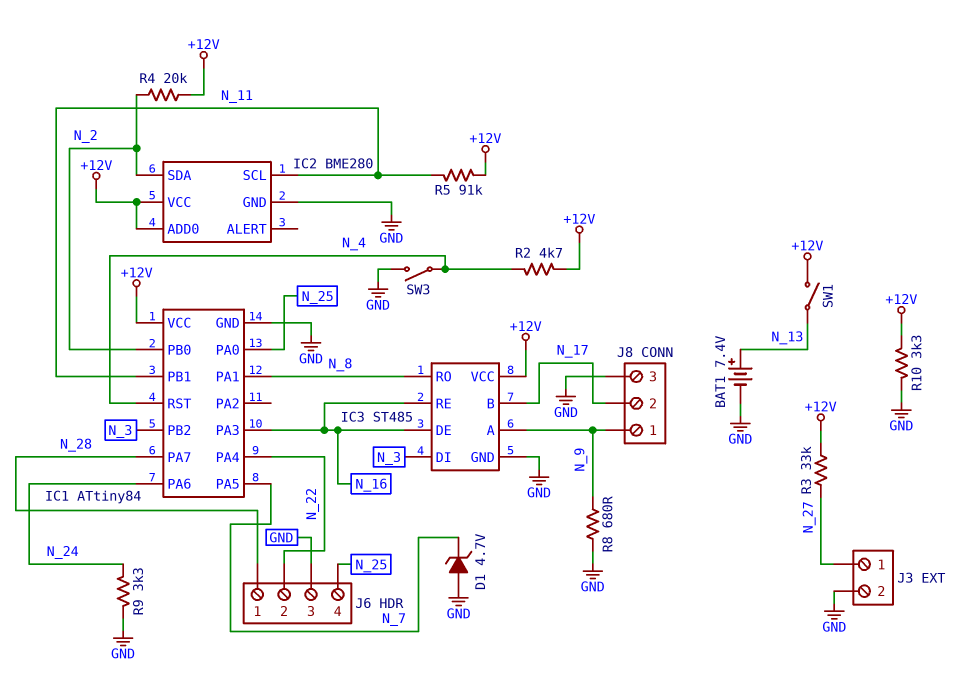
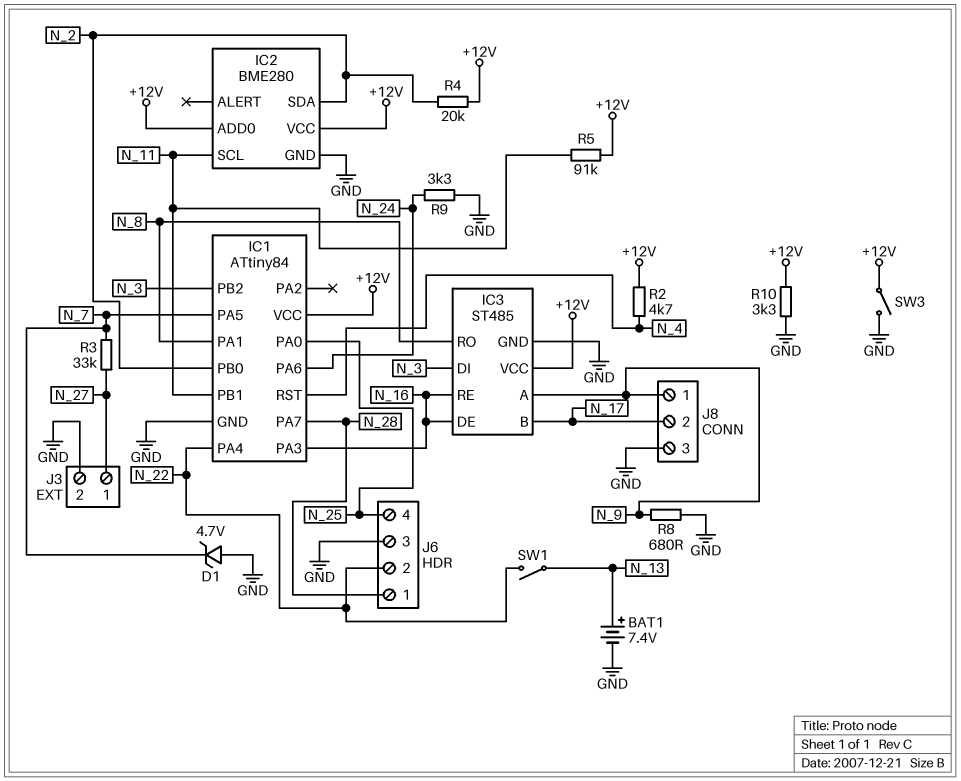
R3: 33k (+12V, N_27) -> 33k (N_7, N_27)
SW1: switch (+12V, N_13) -> switch (N_13, N_22)
SW3: switch (GND, N_4) -> switch (+12V, GND)

